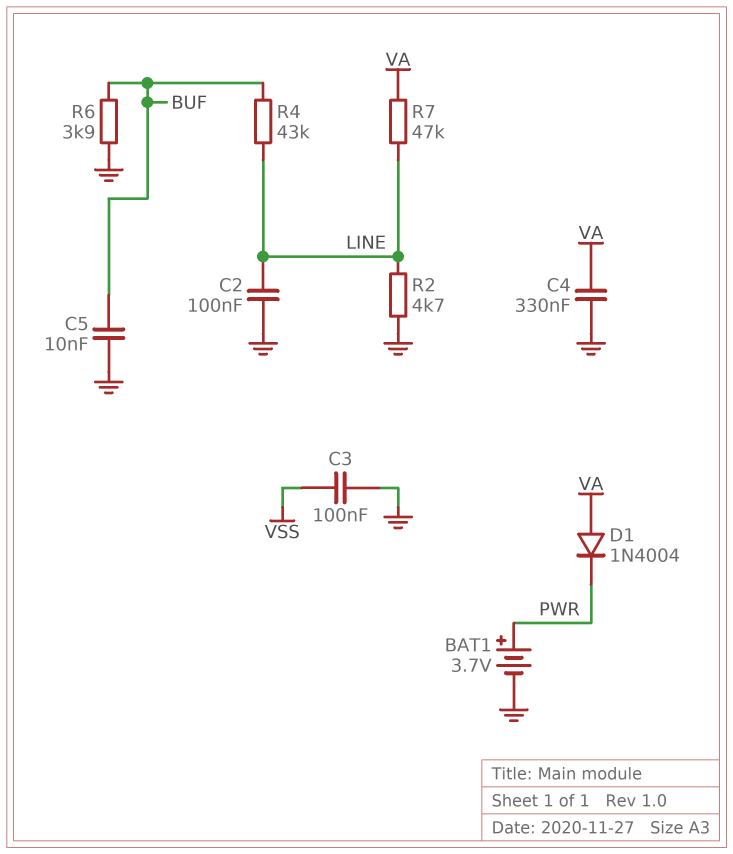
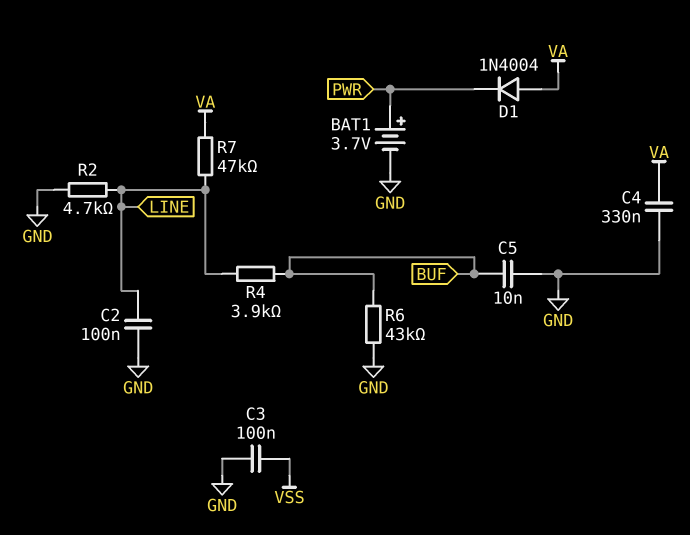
R4: 43k (BUF, LINE) -> 3.9k (BUF, LINE)
R6: 3.9k (BUF, GND) -> 43k (BUF, GND)

